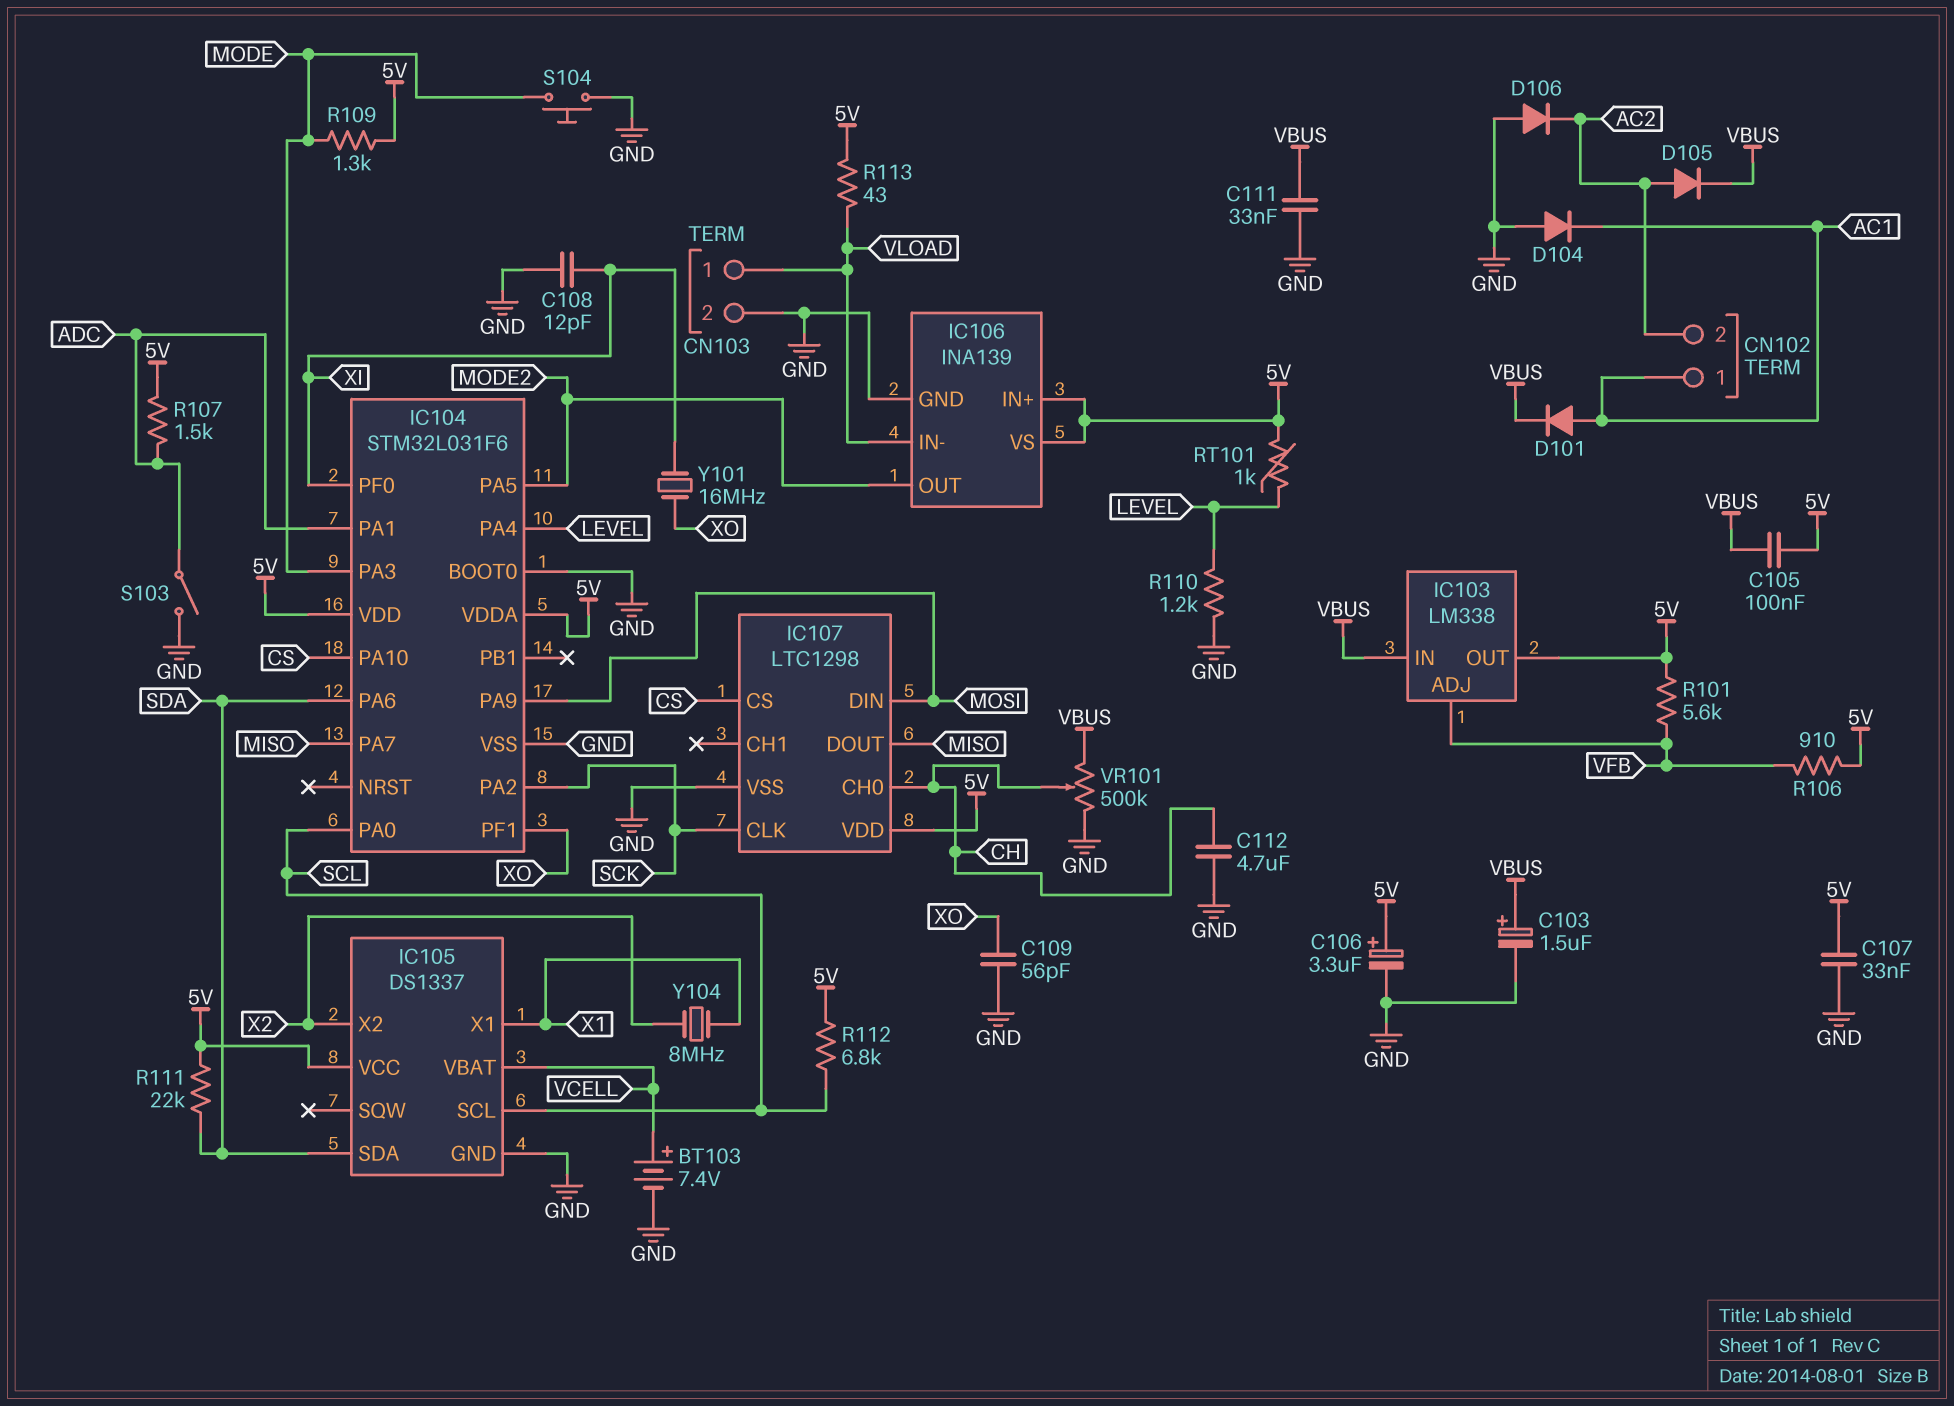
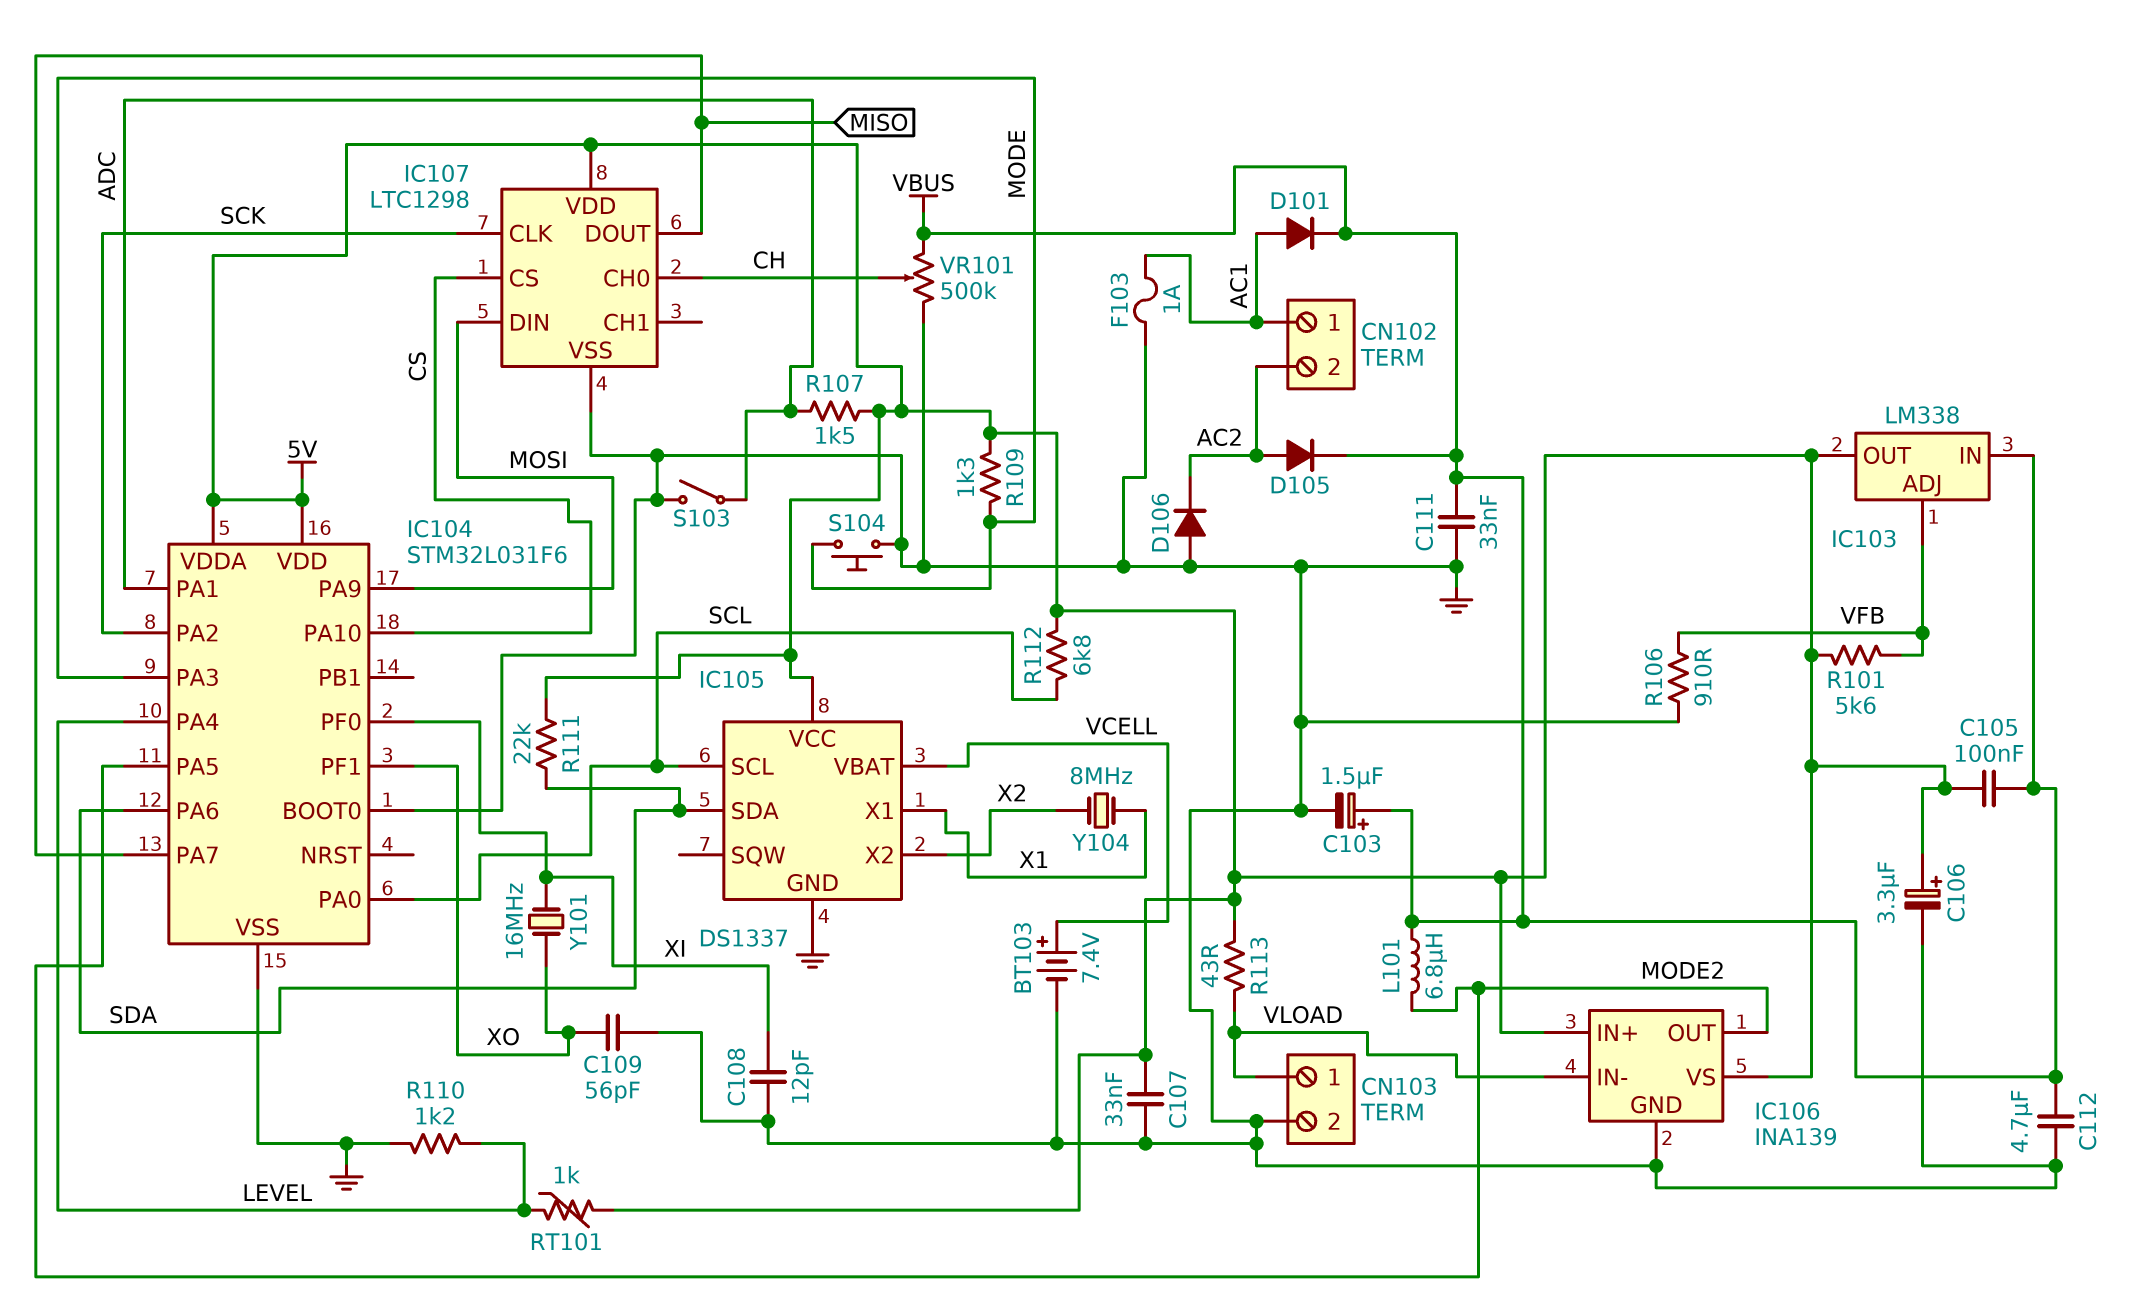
C112: 4.7uF (CH, GND) -> 4.7uF (GND, VBUS)
D104: diode (A GND, K AC1) -> none
F103: none -> 1A (AC1, GND)
L101: none -> 6.8uH (MODE2, VBUS)
R106: 910 (5V, VFB) -> 910 (GND, VFB)

